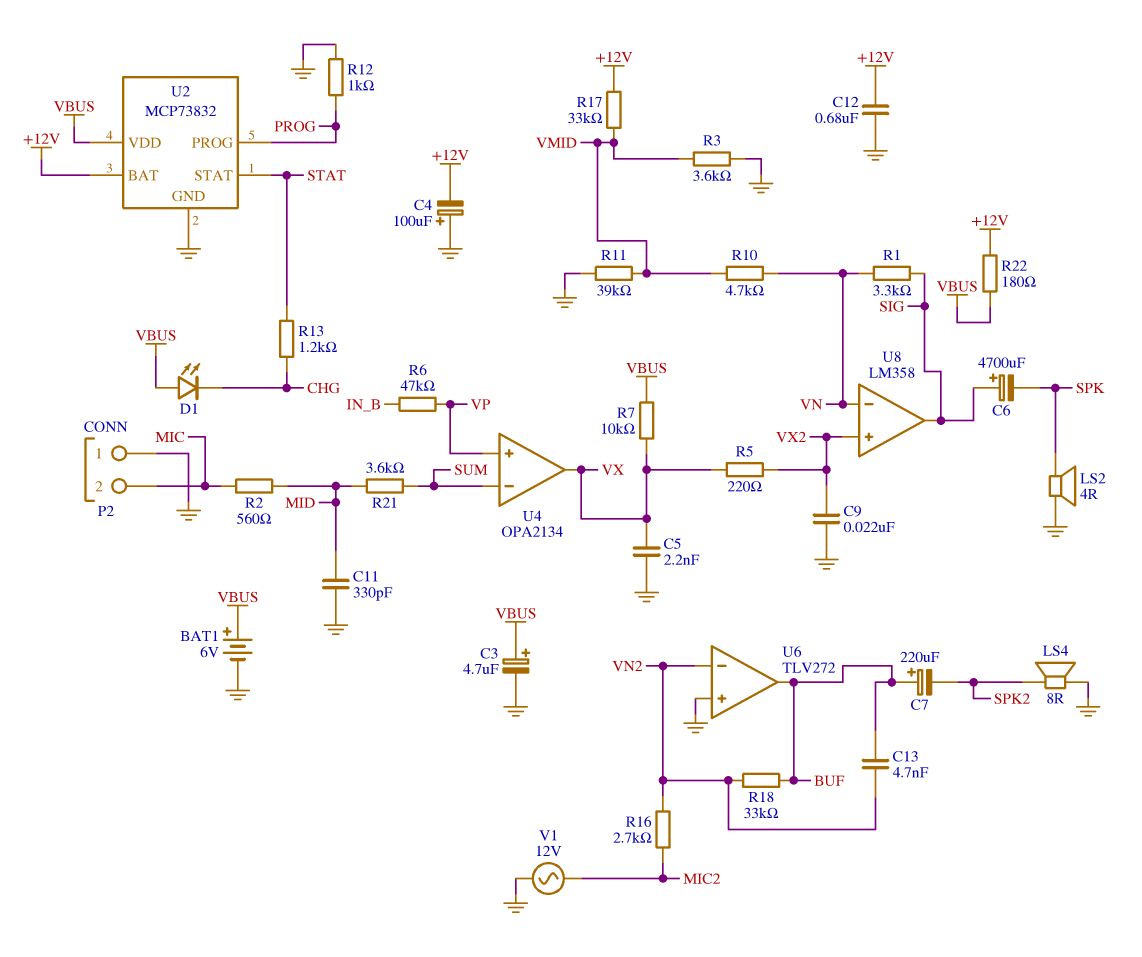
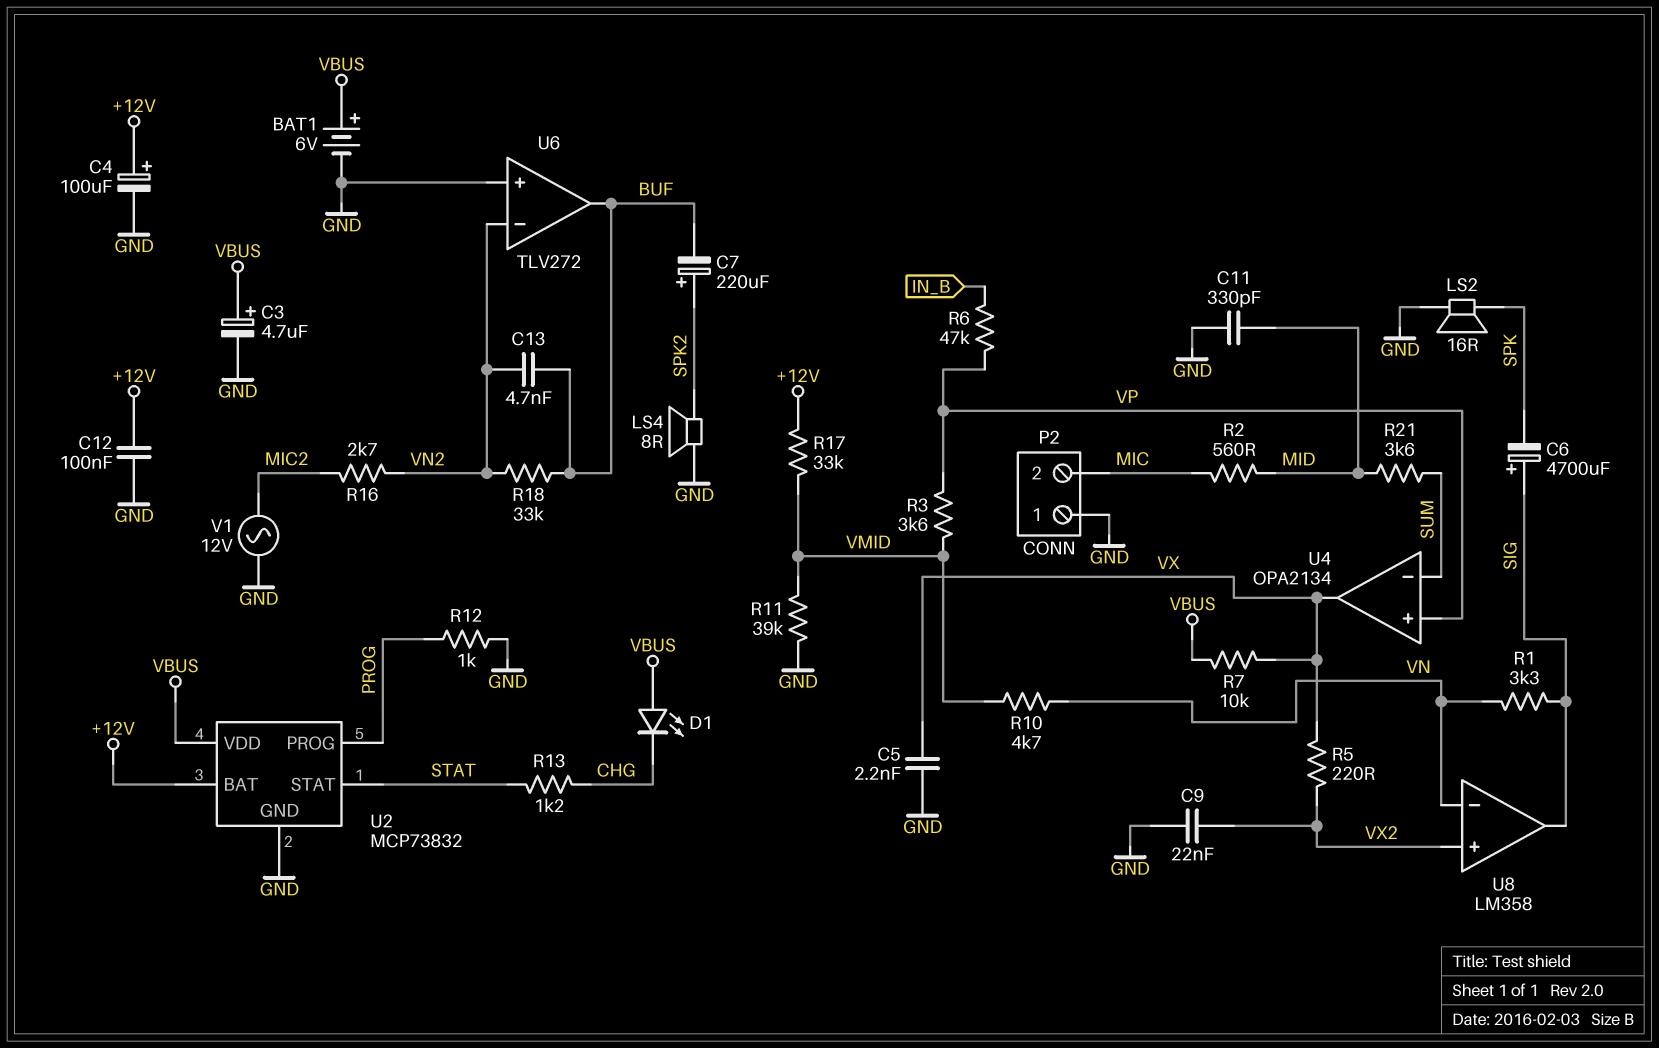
C4: 100uF (plus GND, minus +12V) -> 100uF (plus +12V, minus GND)
C7: 220uF (plus BUF, minus SPK2) -> 220uF (plus SPK2, minus BUF)
C12: 680nF (+12V, GND) -> 100nF (+12V, GND)
LS2: speaker 4R (GND, SPK) -> speaker 16R (GND, SPK)
R3: 3.6k (GND, VMID) -> 3.6k (VMID, VP)
R22: 180 (+12V, VBUS) -> none

